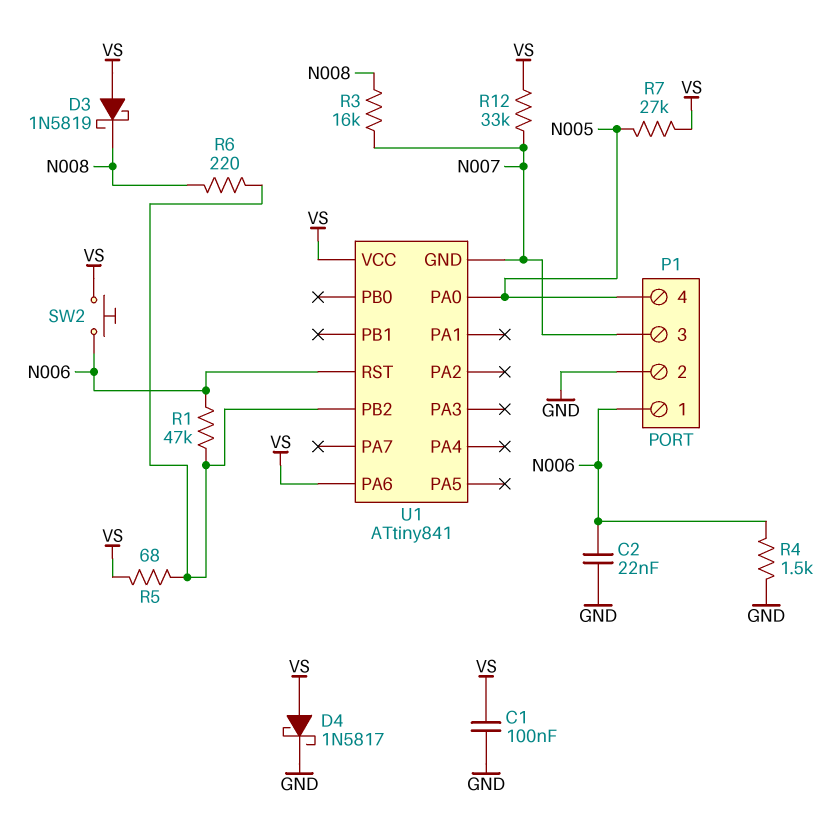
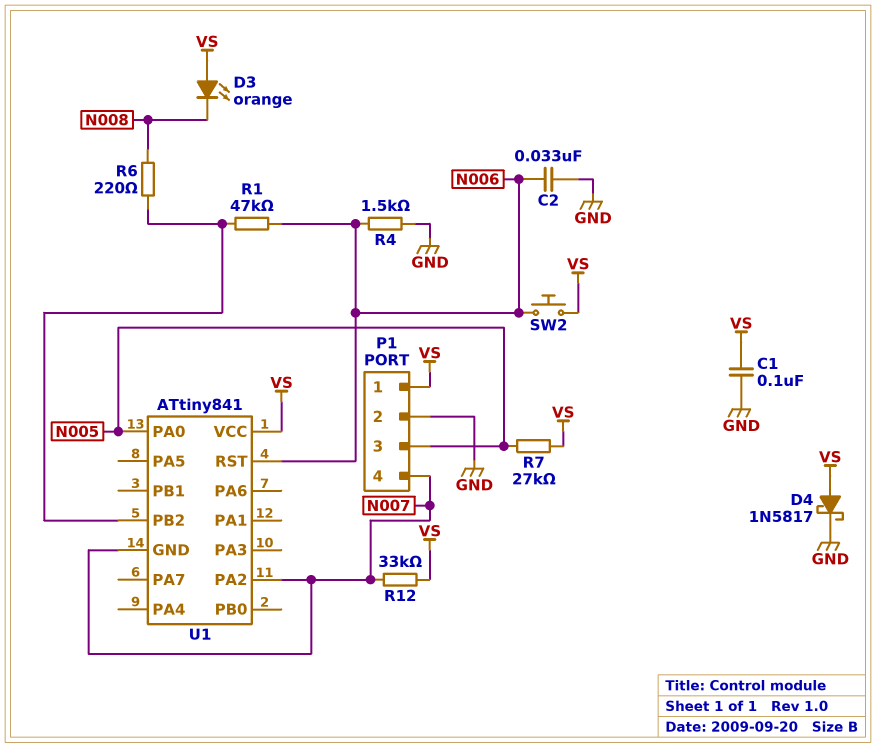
C2: 22nF (GND, N006) -> 33nF (GND, N006)
D3: schottky 1N5819 (A VS, K N008) -> LED orange (A VS, K N008)
P1 pin 1: N006 -> VS
P1 pin 3: N007 -> N005
P1 pin 4: N005 -> N007
R3: 16k (N007, N008) -> none
R5: 68 (U1/PB2, VS) -> none
U1 pin PA2: none -> N007
U1 pin PA6: VS -> none

